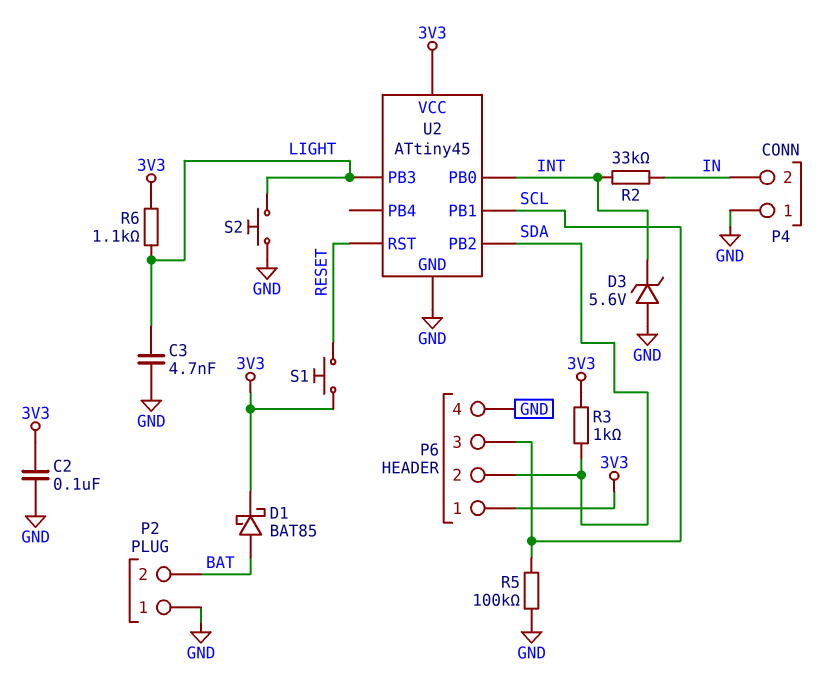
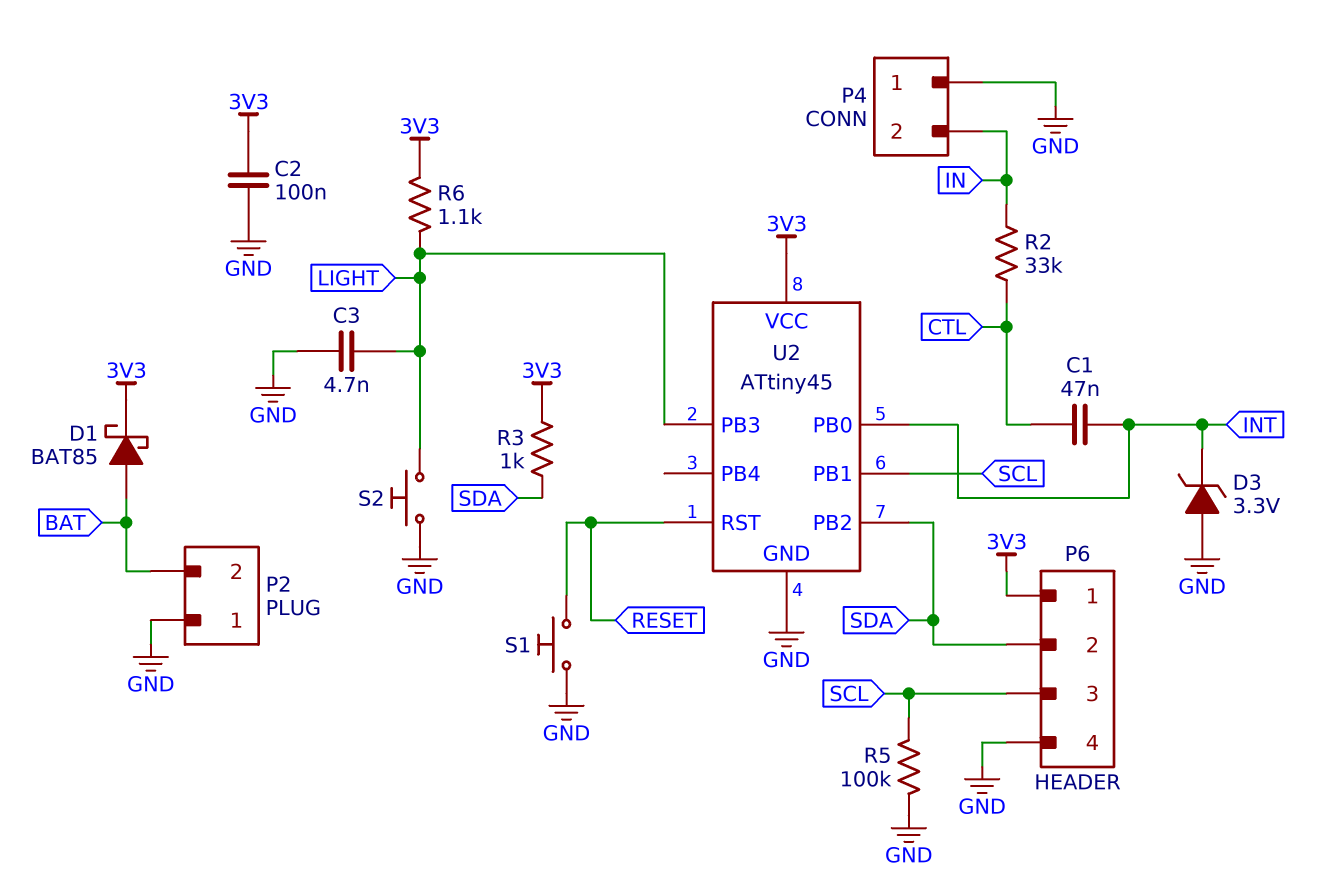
C1: none -> 47nF (CTL, INT)
D3: zener 5.6V (A GND, K INT) -> zener 3.3V (A GND, K INT)
R2: 33k (IN, INT) -> 33k (CTL, IN)
S1: button (3V3, RESET) -> button (GND, RESET)

